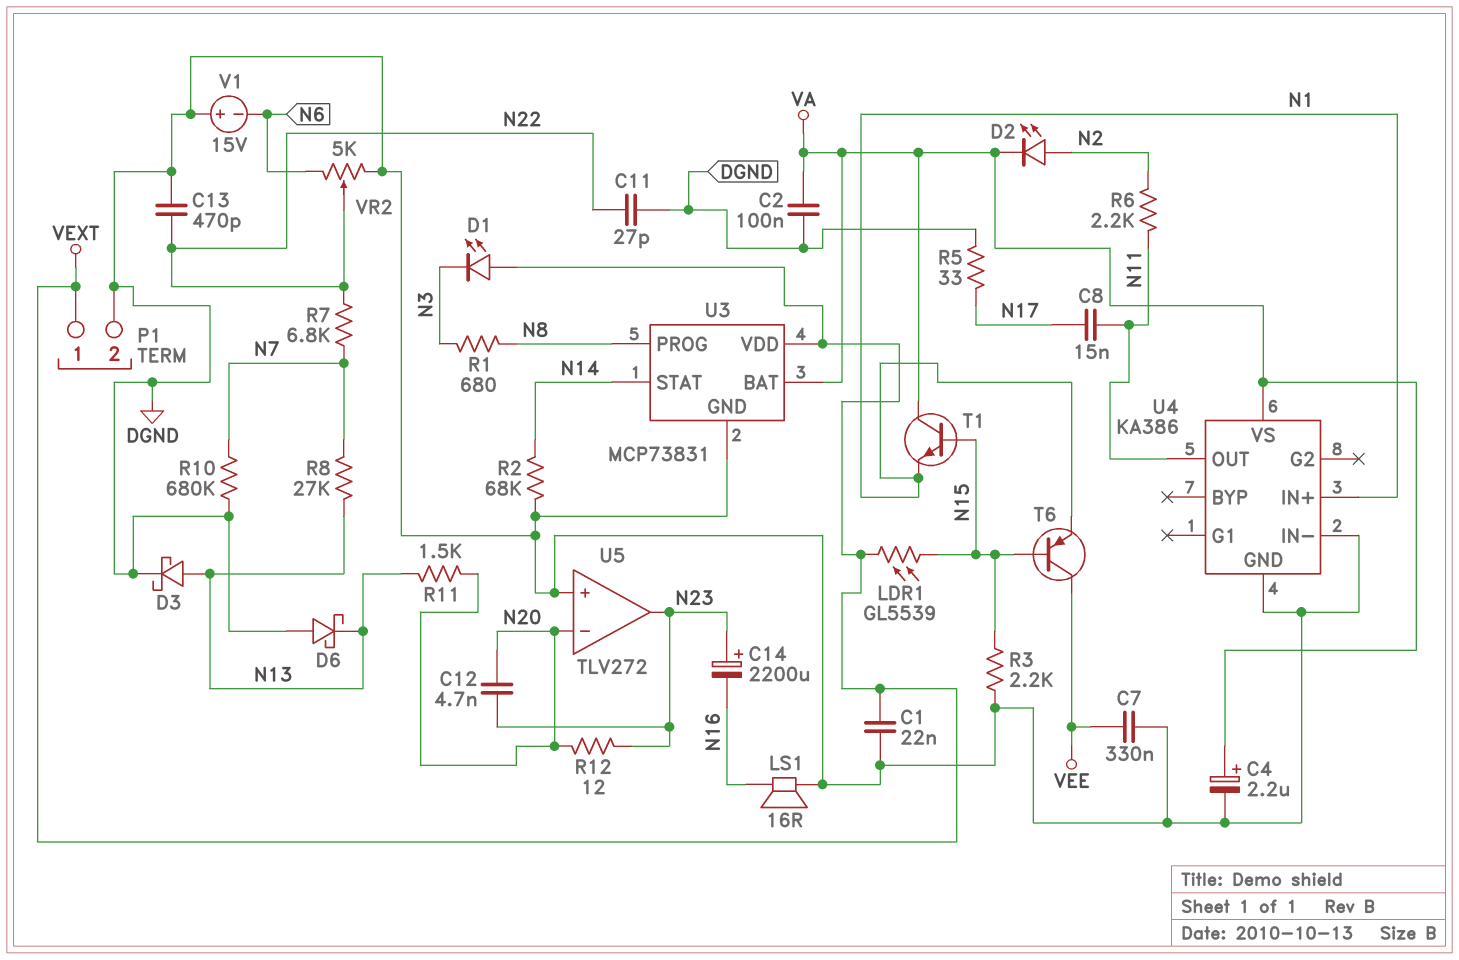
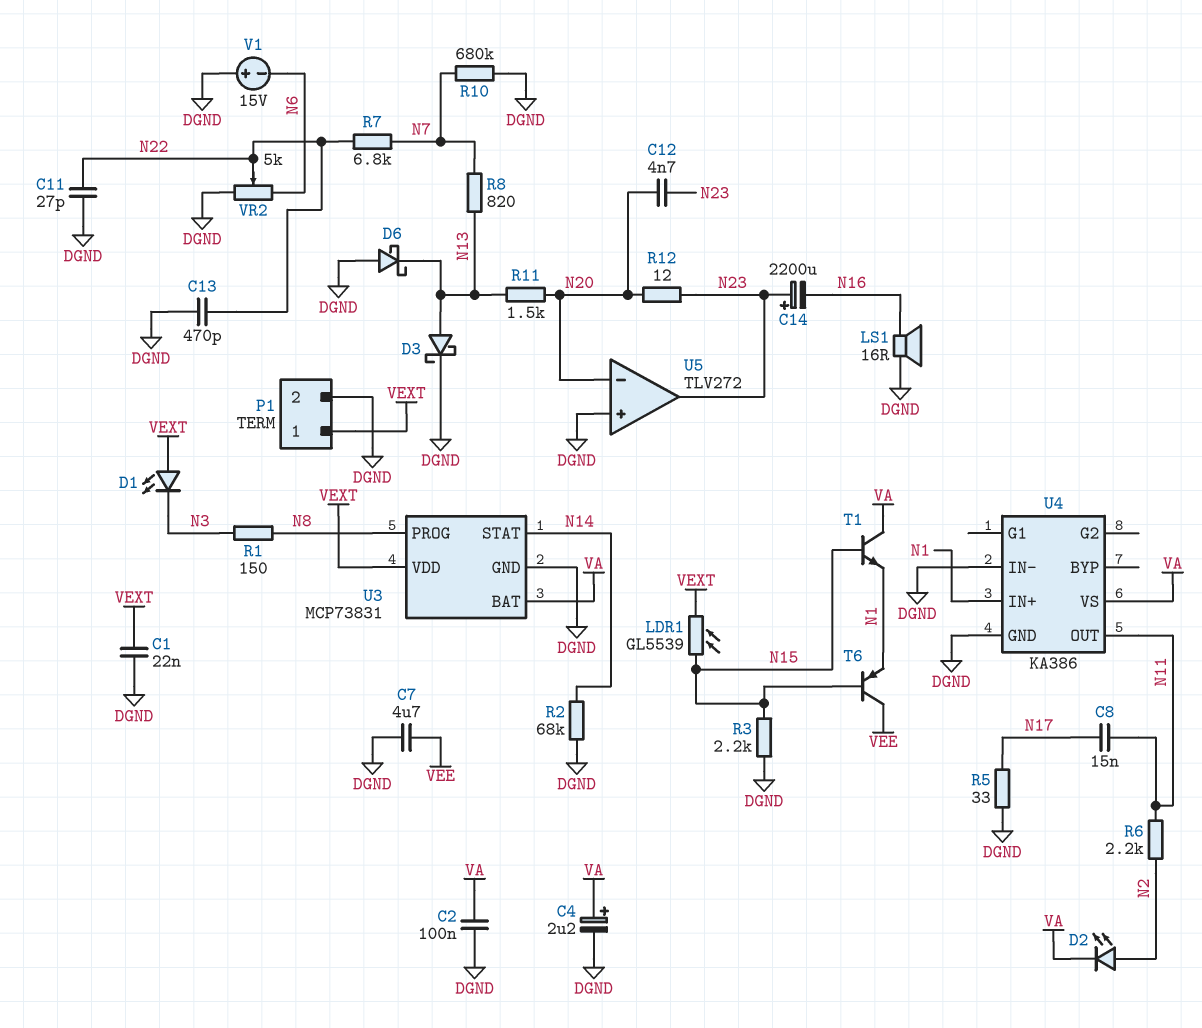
C7: 330nF (DGND, VEE) -> 4.7uF (DGND, VEE)
R1: 680 (N3, N8) -> 150 (N3, N8)
R8: 27k (N7, N13) -> 820 (N7, N13)

